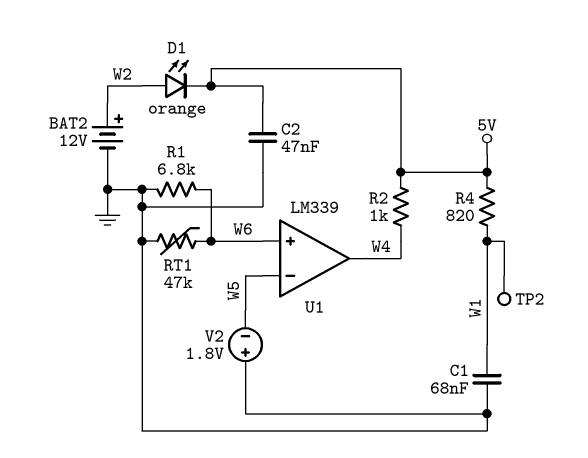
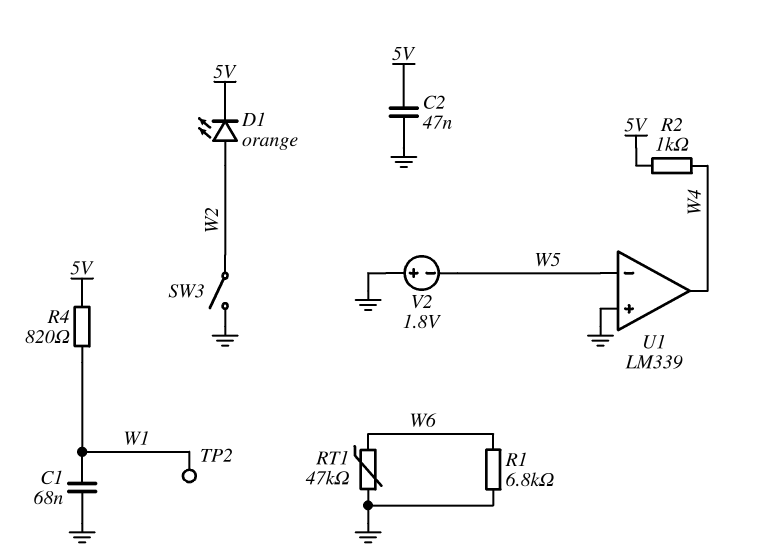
BAT2: 12V (plus W2, minus GND) -> none
SW3: none -> switch (GND, W2)
U1 pin in+: W6 -> GND

